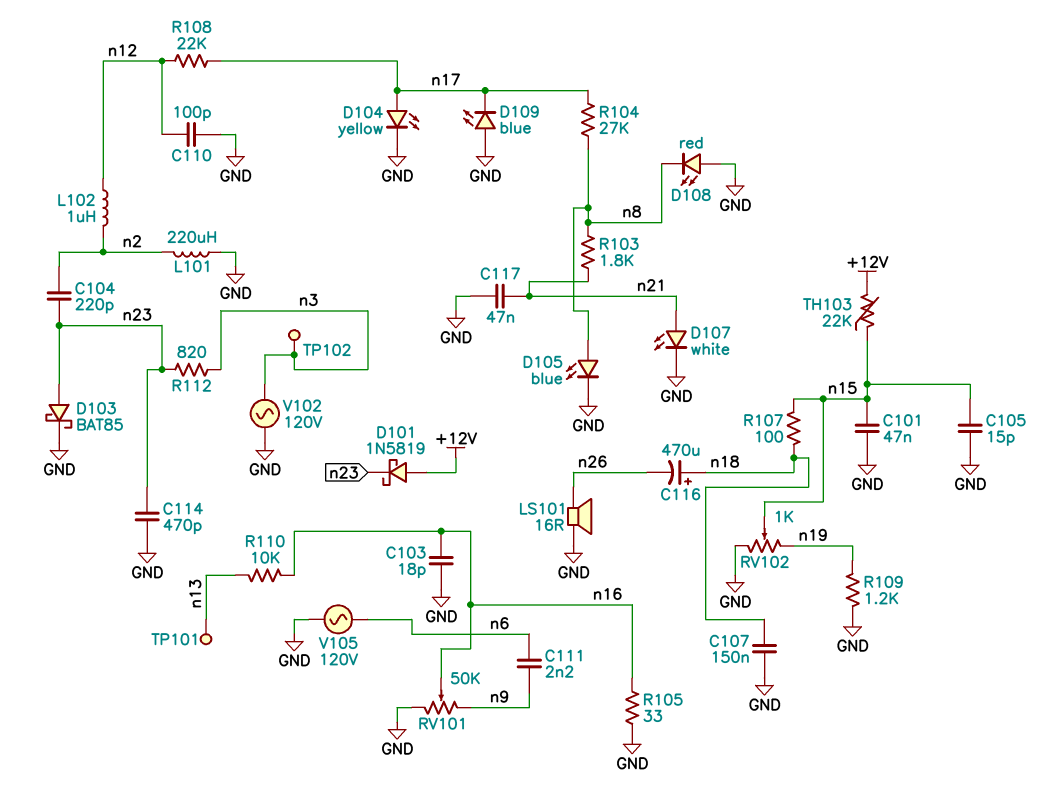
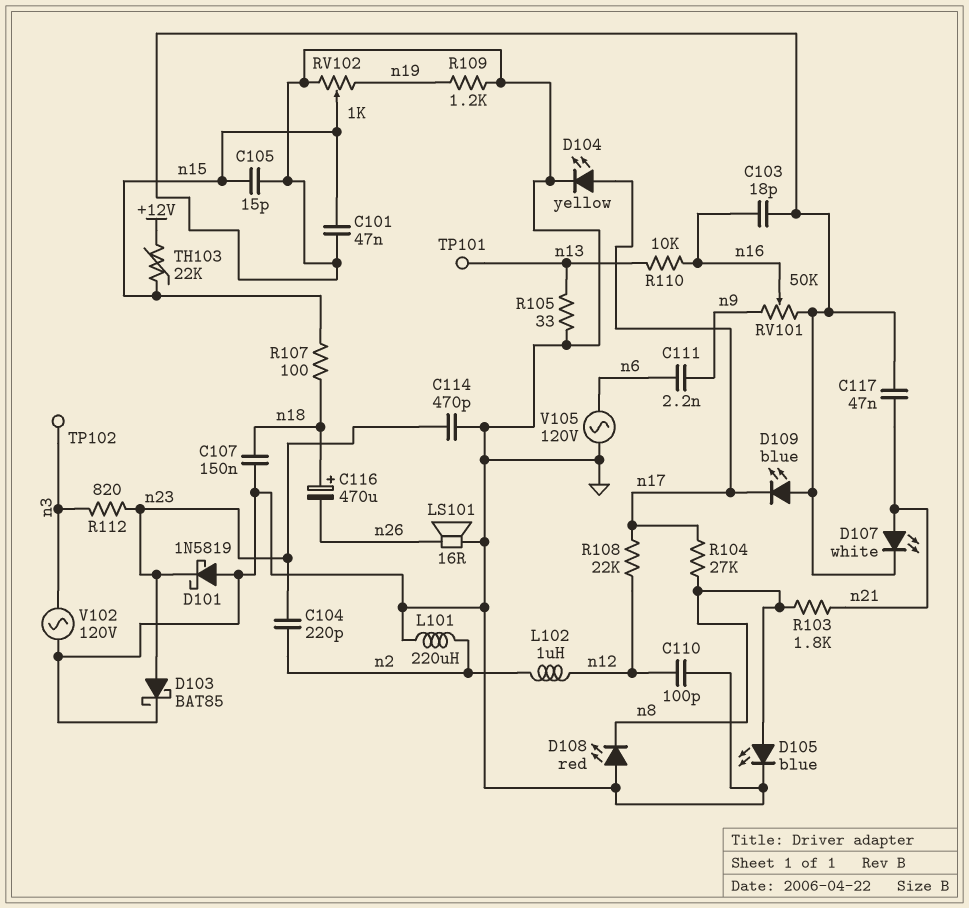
D101: schottky 1N5819 (A +12V, K n23) -> schottky 1N5819 (A GND, K n23)
R105: 33 (GND, n16) -> 33 (GND, n13)

